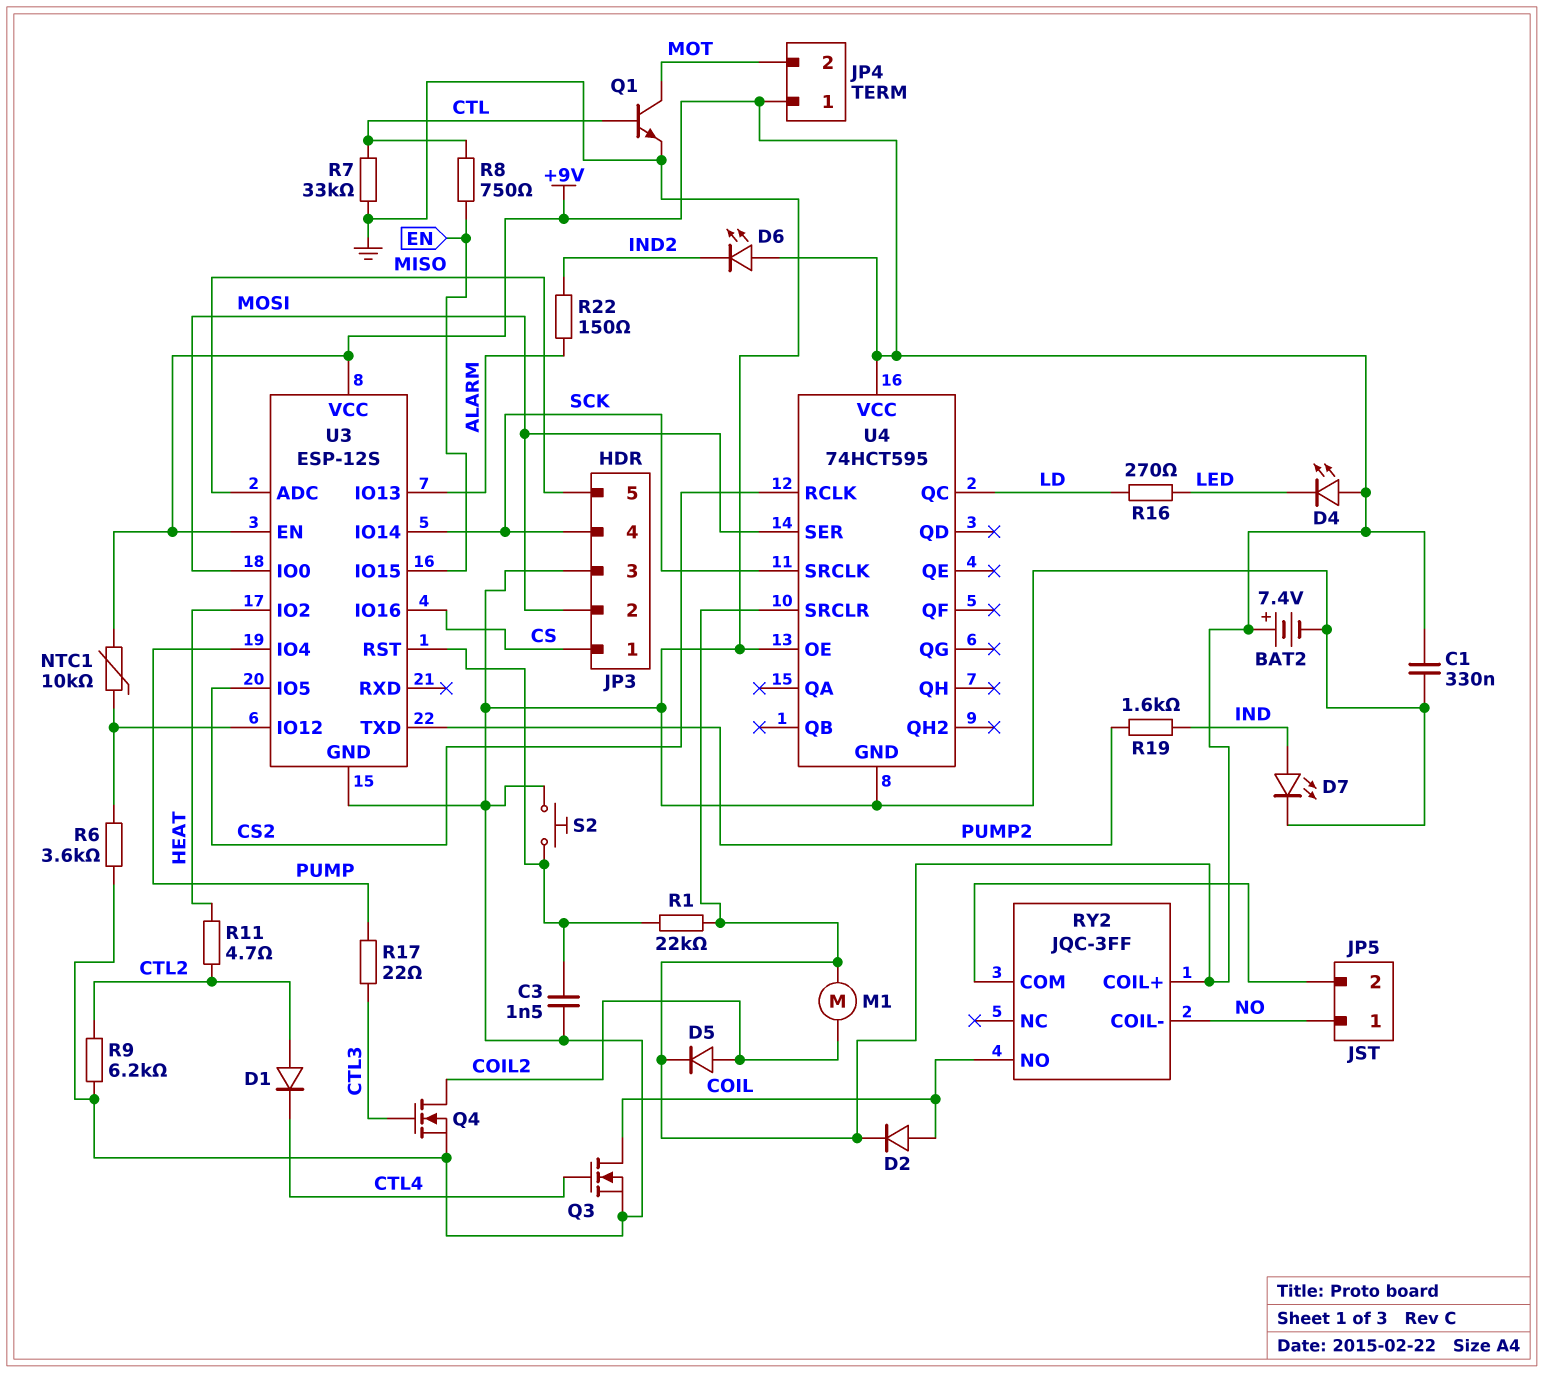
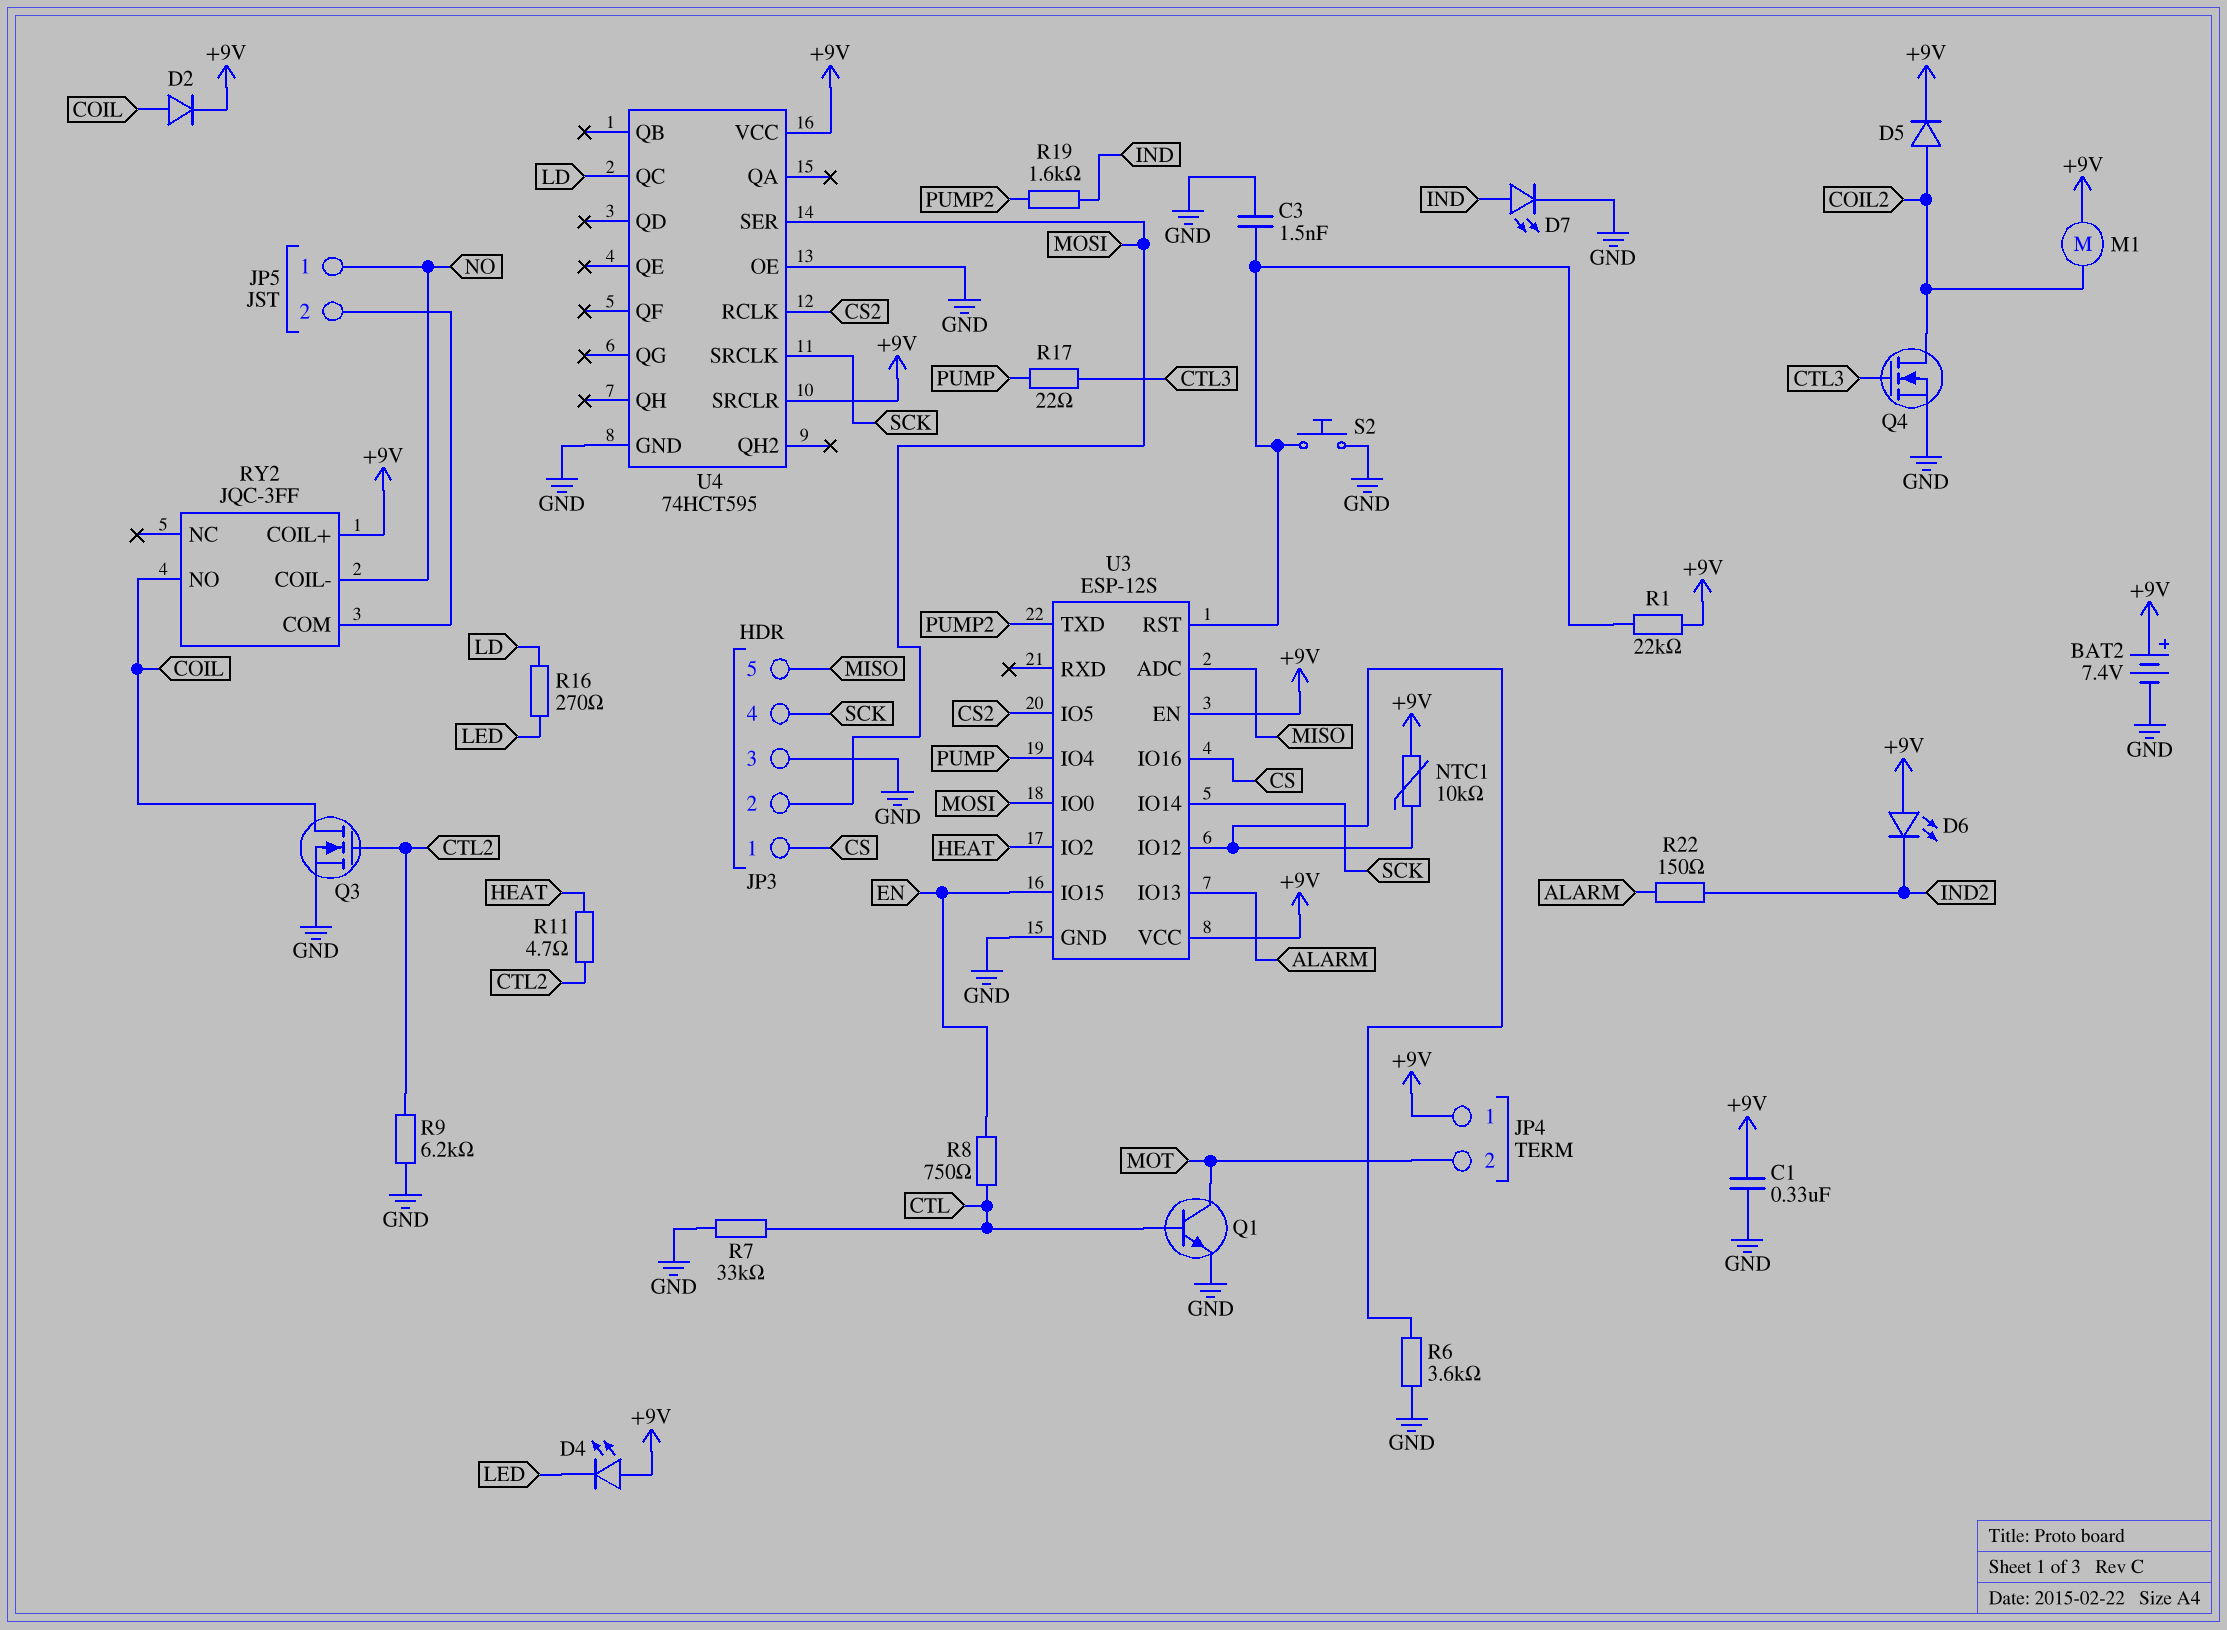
D1: diode (A CTL2, K CTL4) -> none
Q3: NMOS (G CTL4, D COIL, S GND) -> NMOS (G CTL2, D COIL, S GND)

